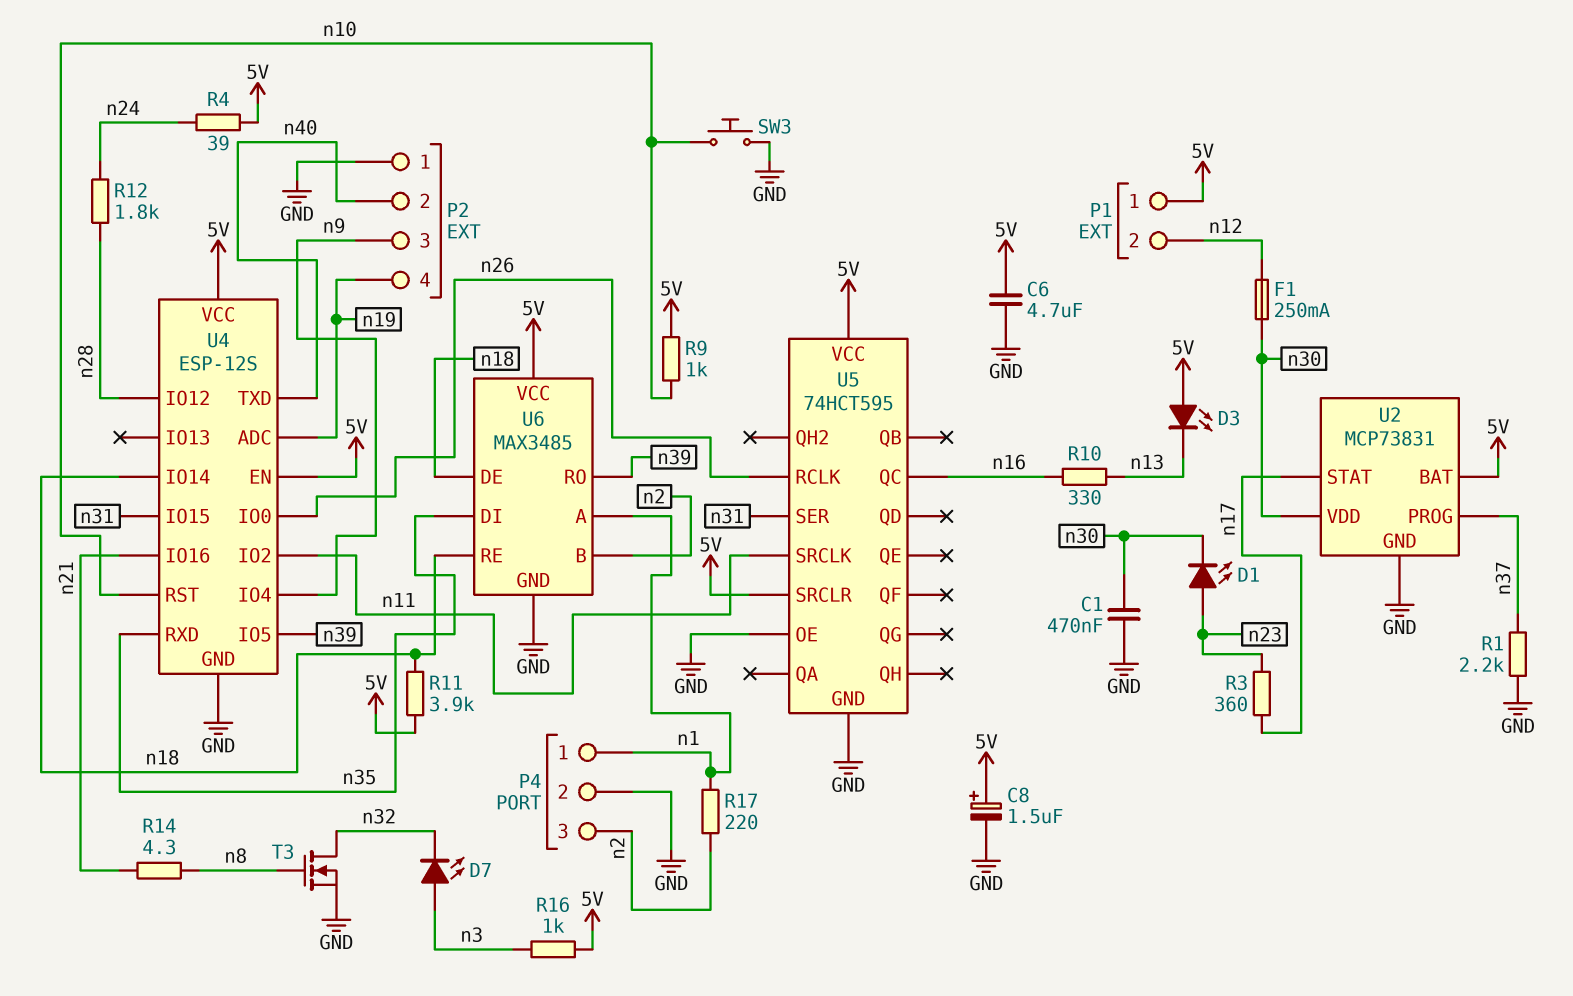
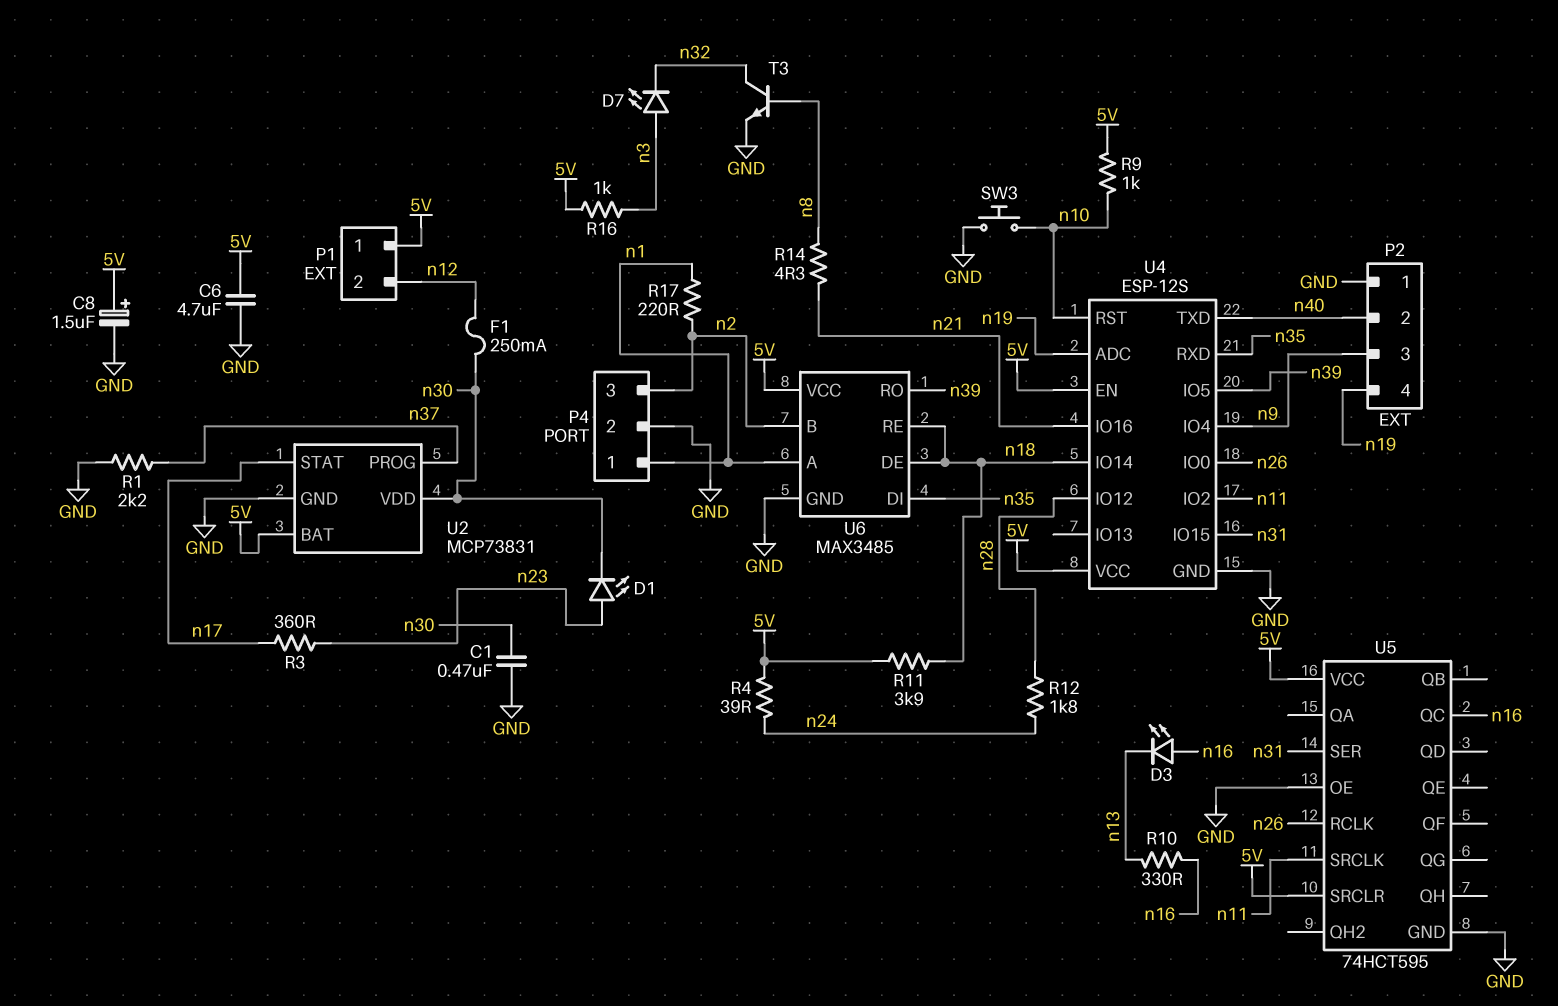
D3: LED (A 5V, K n13) -> LED (A n16, K n13)
T3: NMOS (G n8, D n32, S GND) -> NPN (B n8, C n32, E GND)

